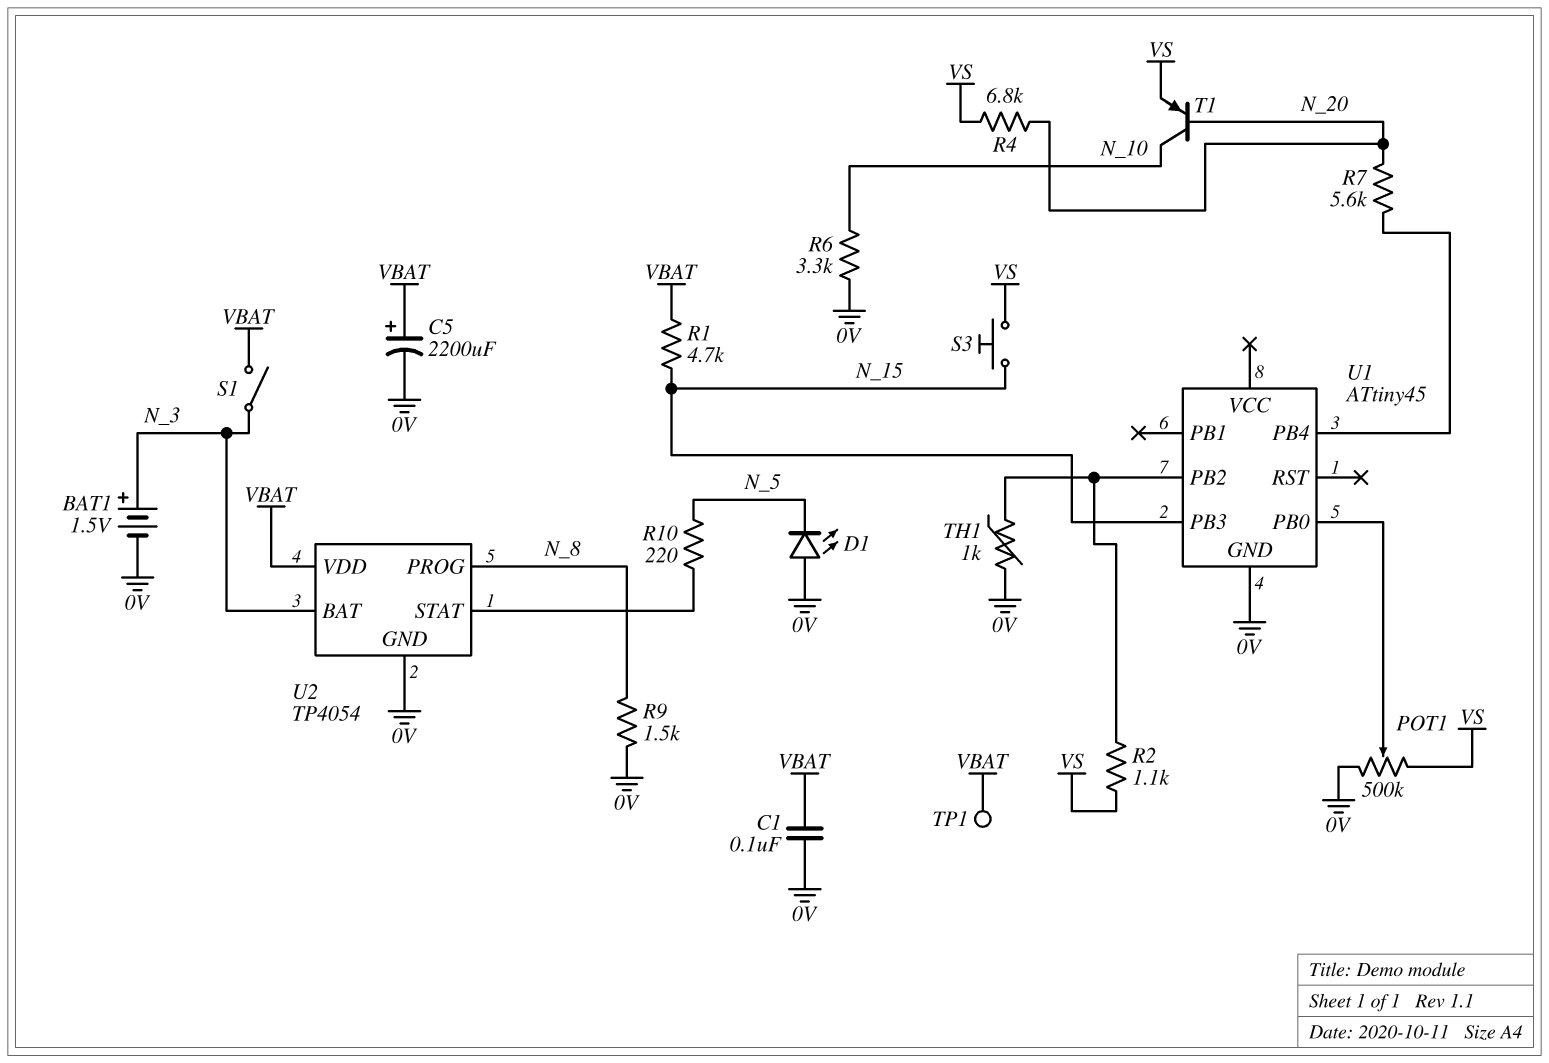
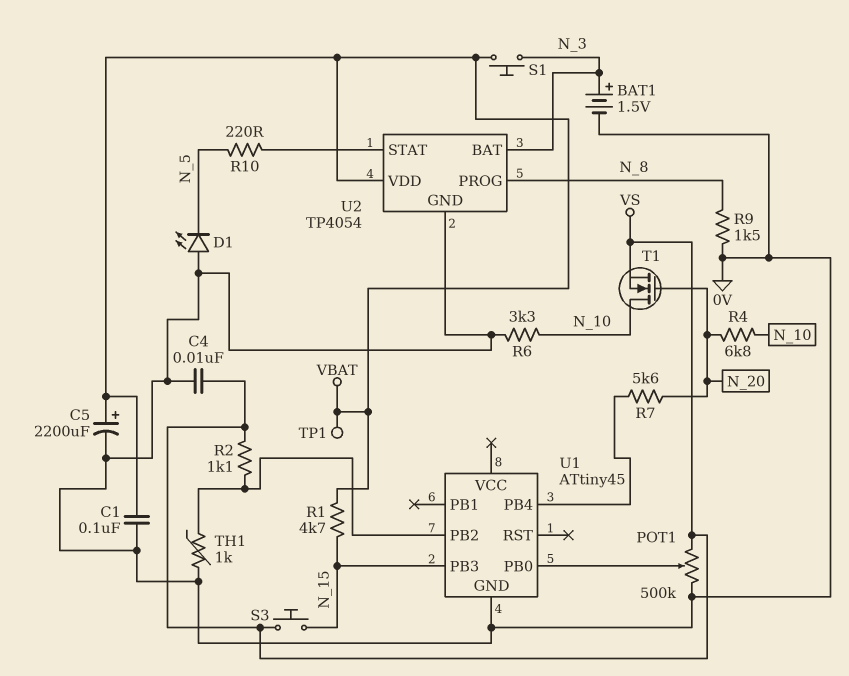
C4: none -> 10nF (0V, VS)
R4: 6.8k (N_20, VS) -> 6.8k (N_10, N_20)
S1: switch (N_3, VBAT) -> button (N_3, VBAT)
T1: PNP (B N_20, C N_10, E VS) -> NMOS (G N_20, D N_10, S VS)

